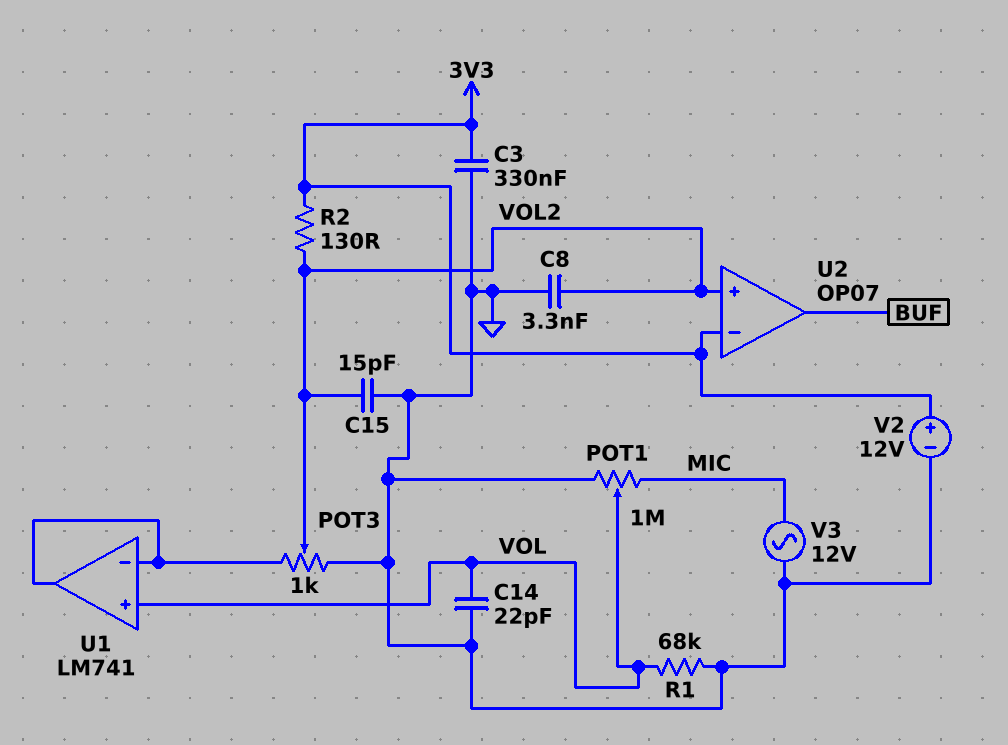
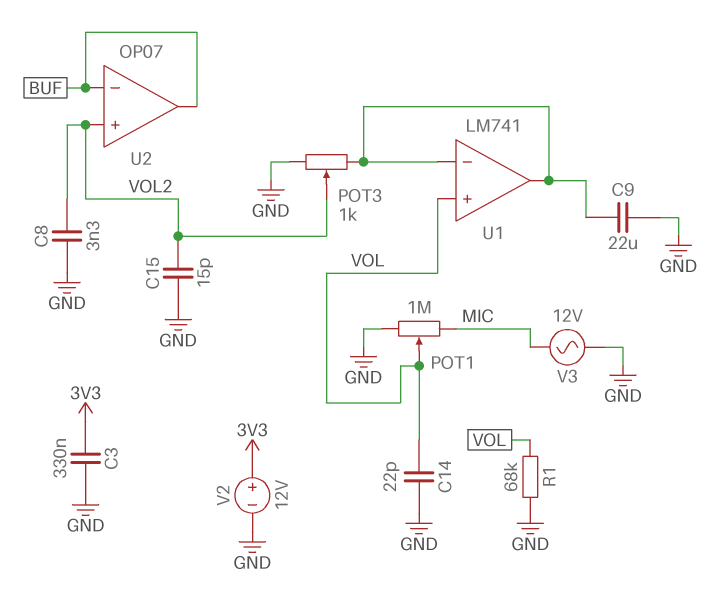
C9: none -> 22uF (GND, U1/in-)
R2: 130 (3V3, VOL2) -> none
U2 pin in-: 3V3 -> BUF

